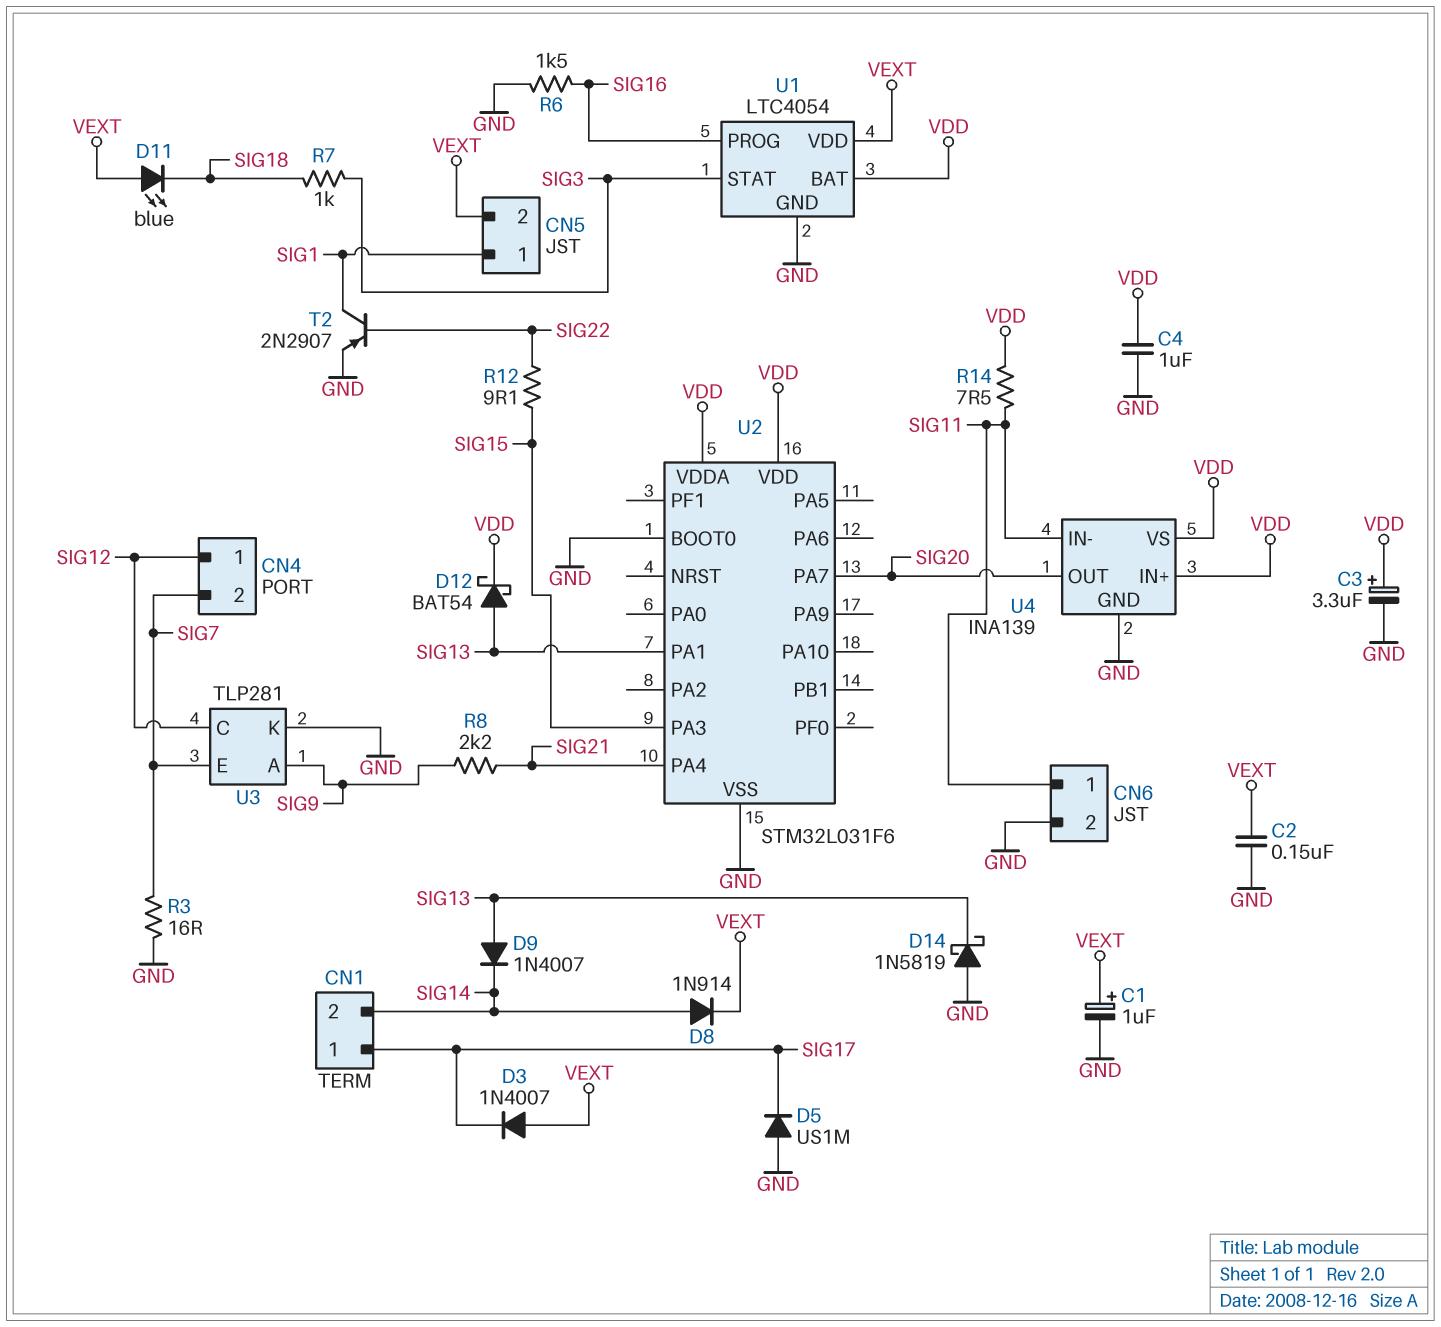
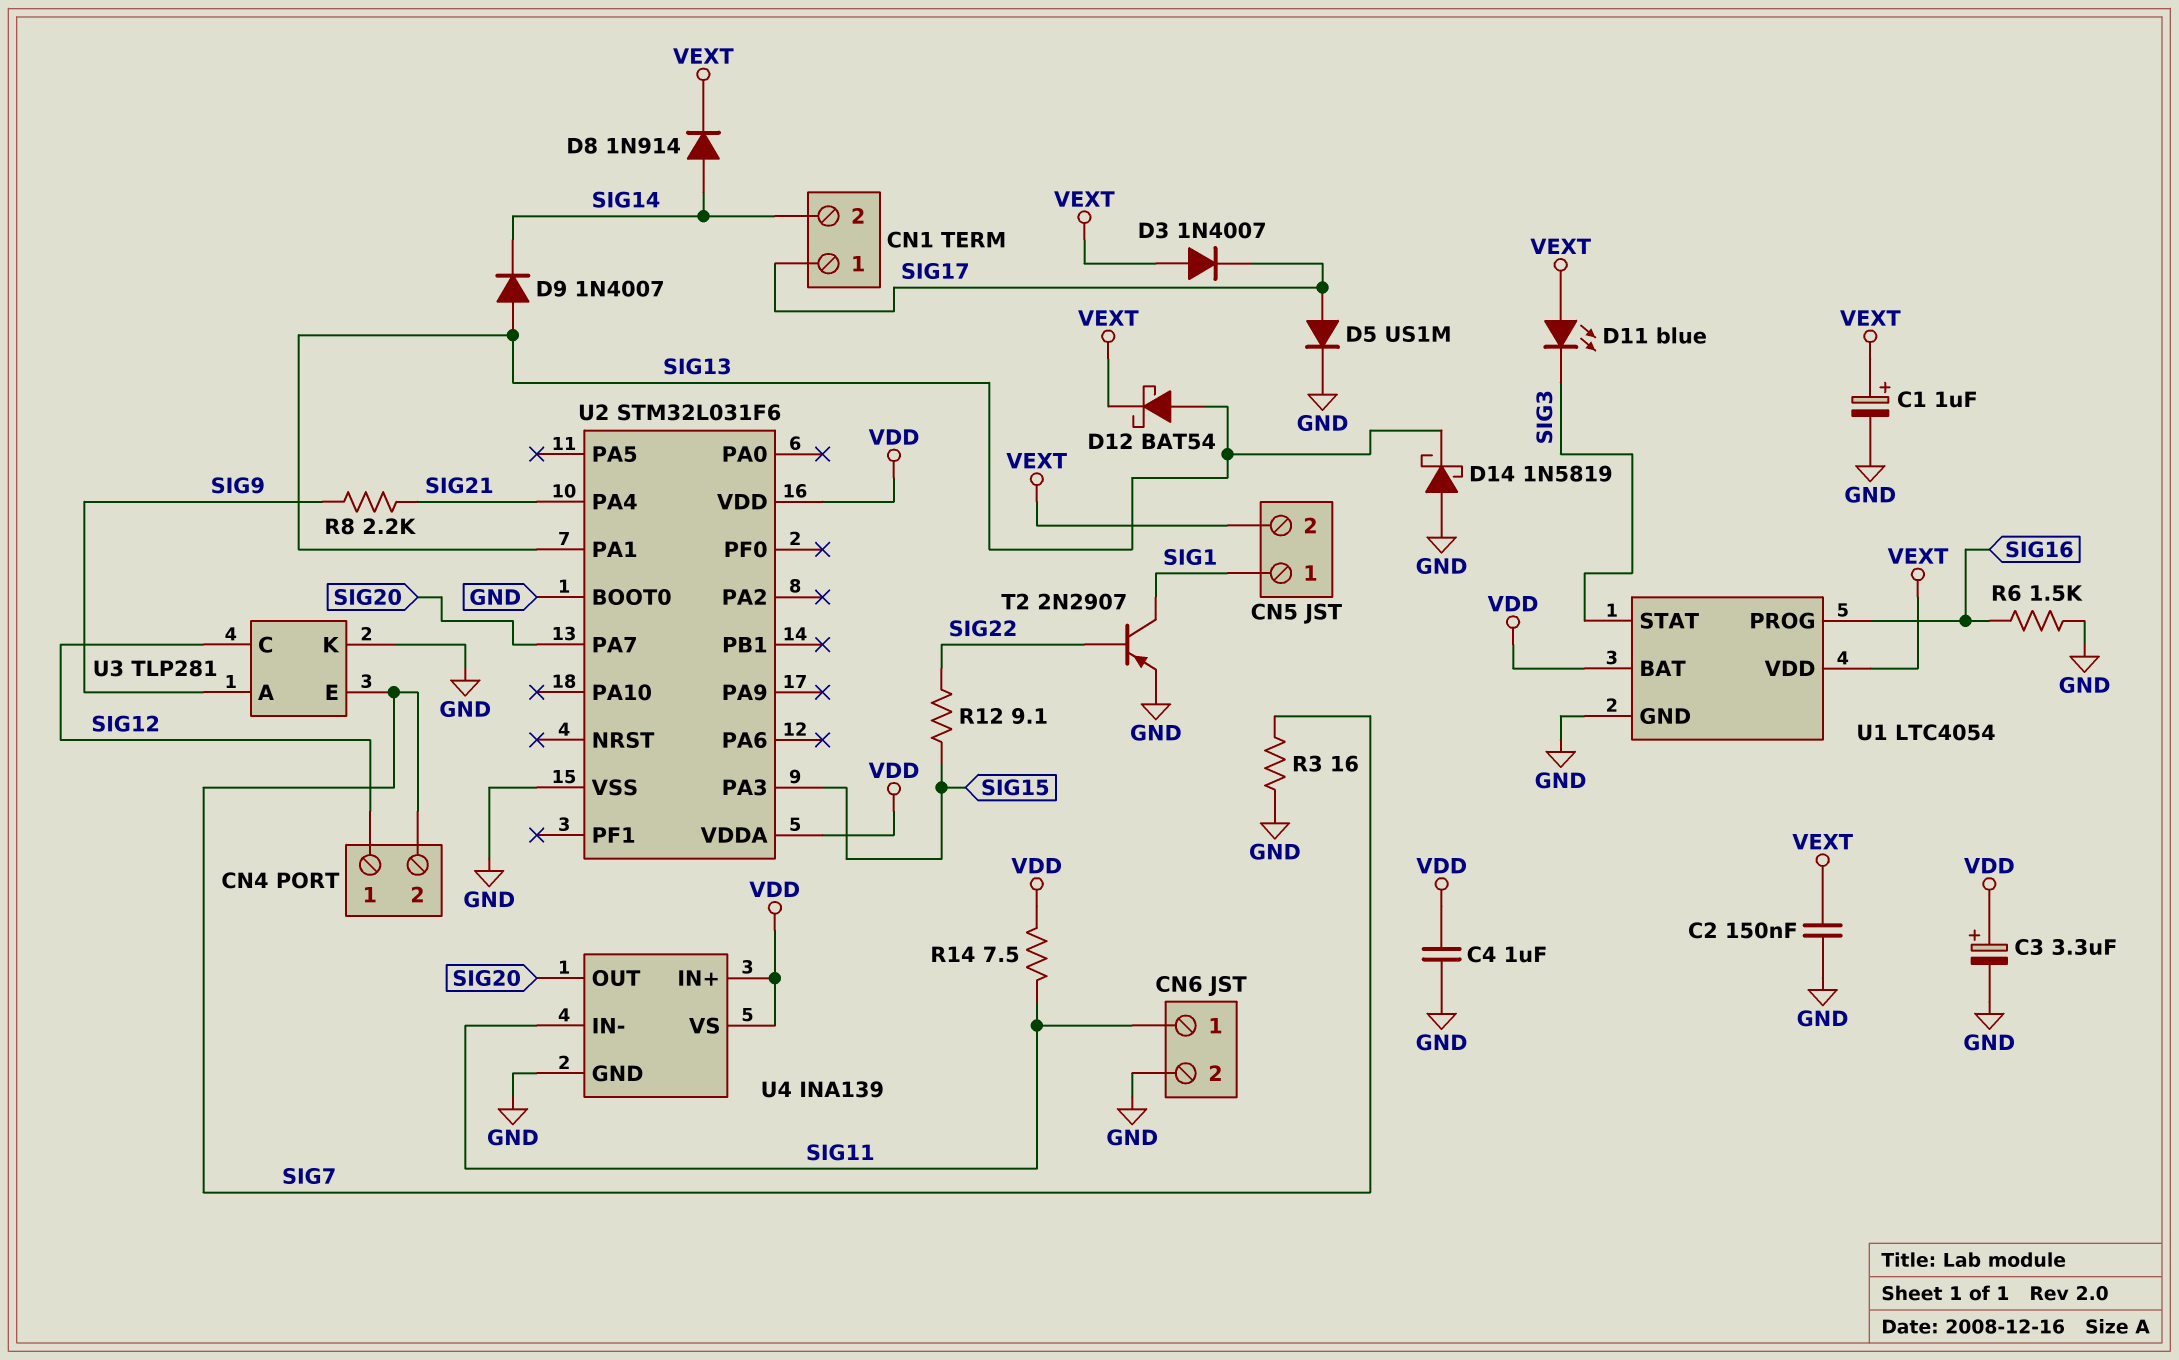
D5: diode US1M (A GND, K SIG17) -> diode US1M (A SIG17, K GND)
D11: LED blue (A VEXT, K SIG18) -> LED blue (A VEXT, K SIG3)
D12: schottky BAT54 (A SIG13, K VDD) -> schottky BAT54 (A SIG13, K VEXT)
R7: 1k (SIG3, SIG18) -> none

